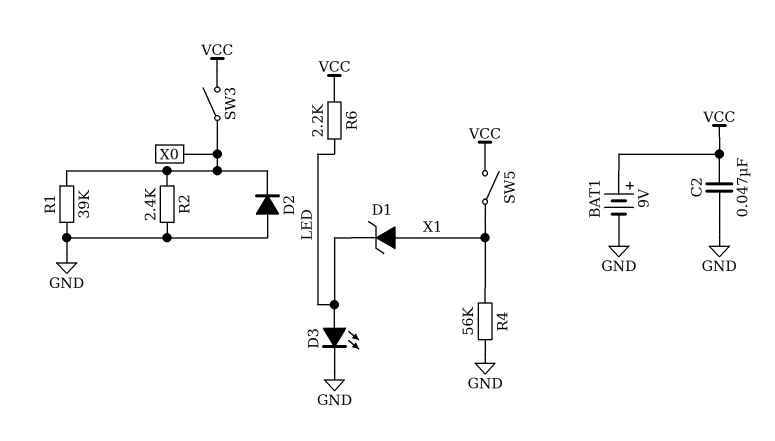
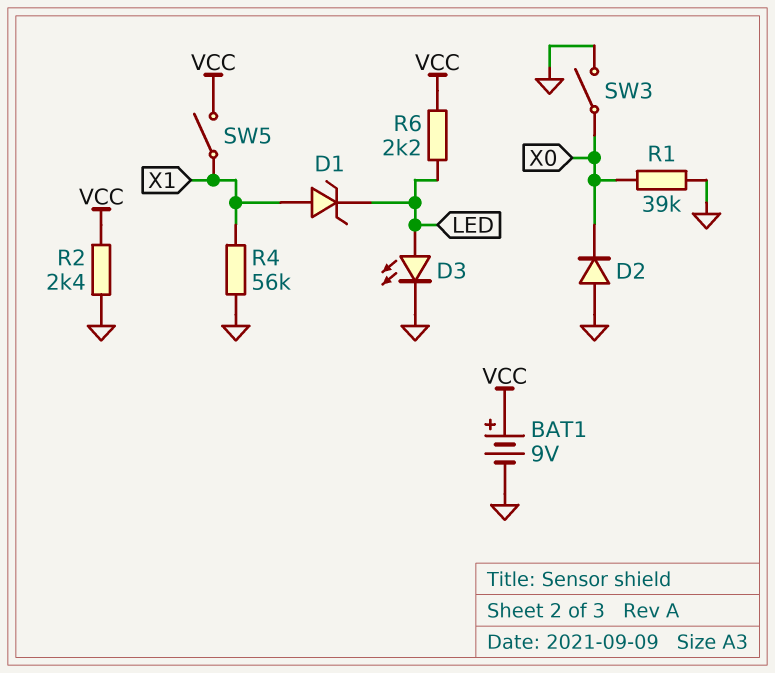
C2: 47nF (GND, VCC) -> none
R2: 2.4k (GND, X0) -> 2.4k (GND, VCC)
SW3: switch (VCC, X0) -> switch (GND, X0)

